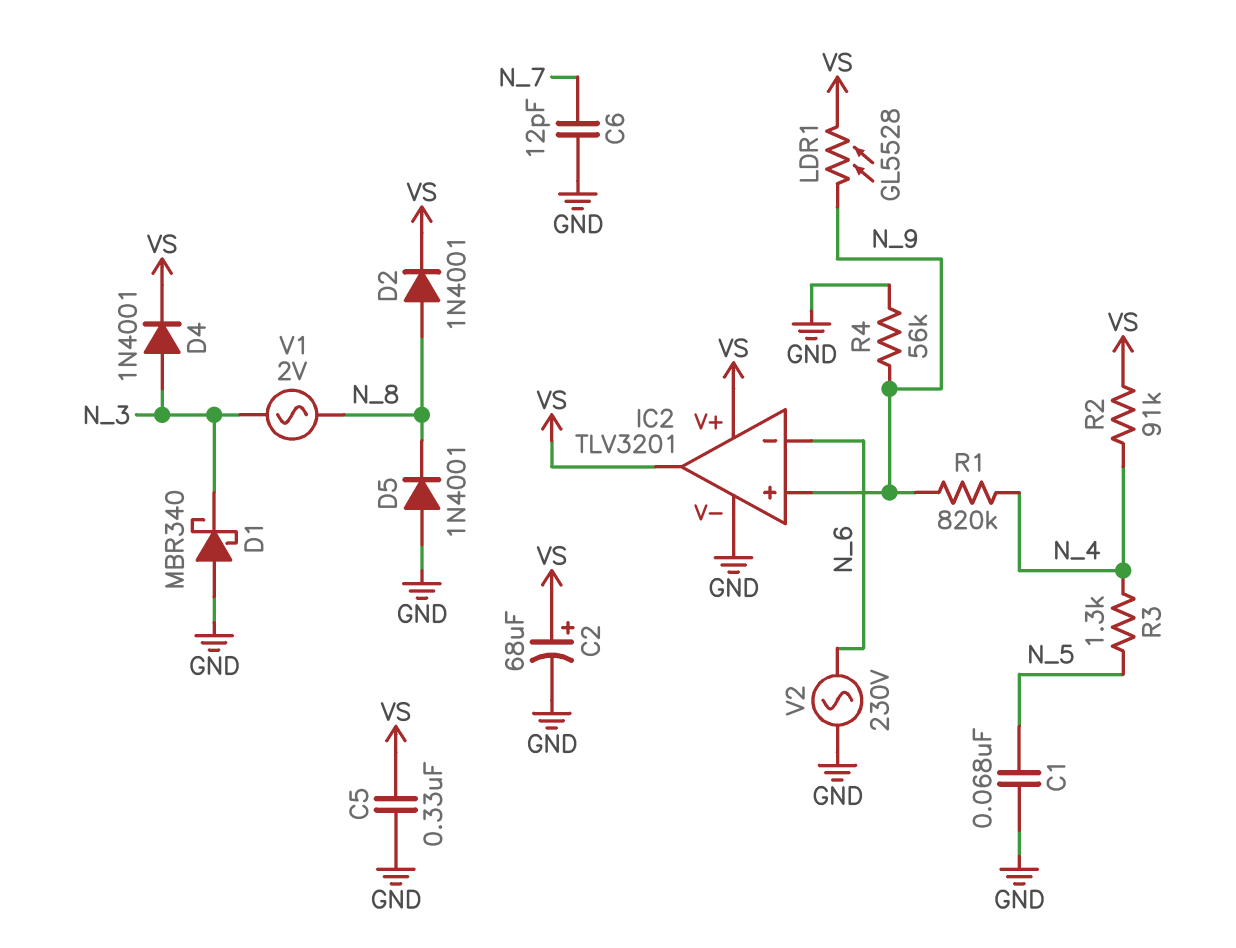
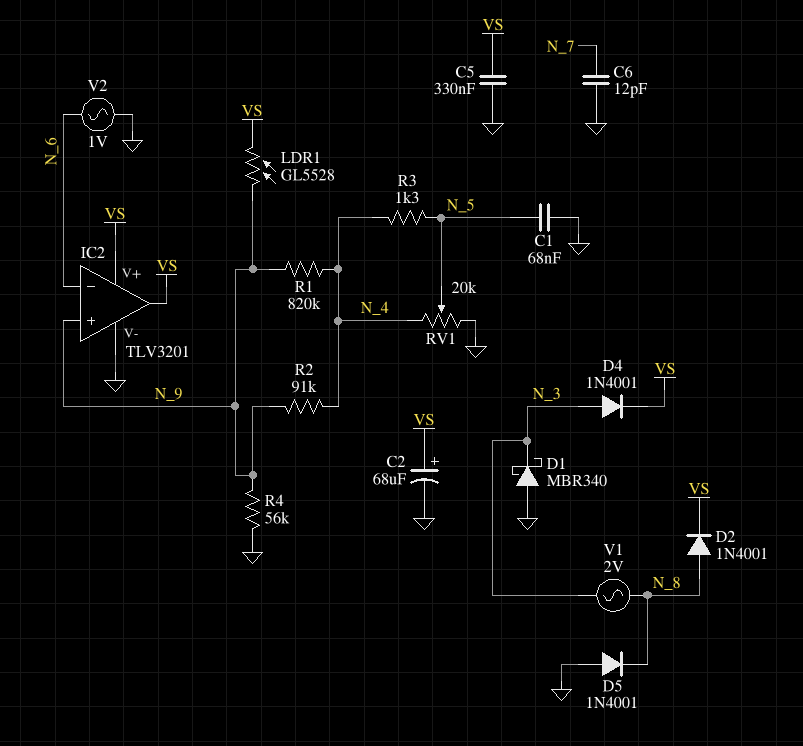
R2: 91k (N_4, VS) -> 91k (N_4, N_9)
RV1: none -> 20k (GND, N_4, wiper N_5)
V2: AC 230V (GND, N_6) -> AC 1V (GND, N_6)

